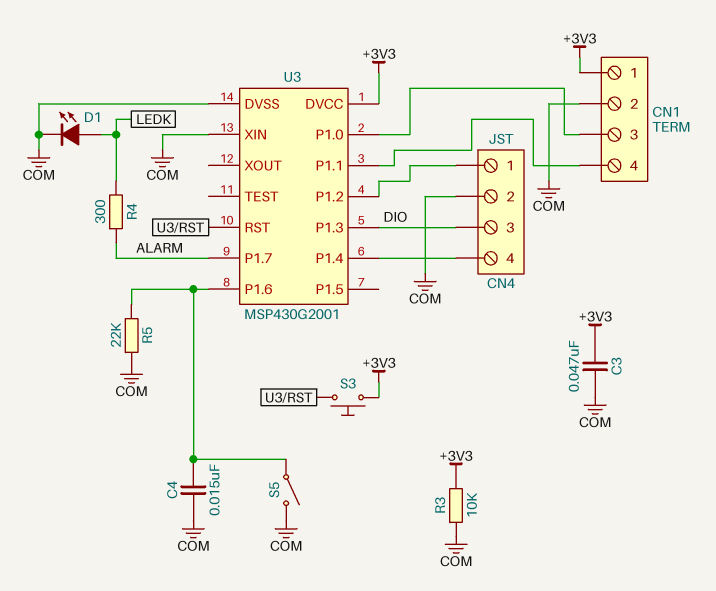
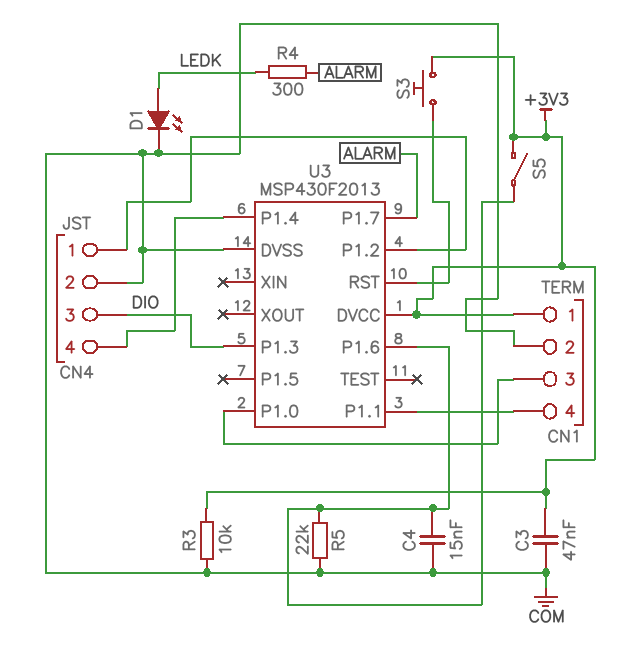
S5: switch (COM, U3/P1.6) -> switch (+3V3, U3/P1.6)
U3: MSP430G2001 -> MSP430F2013
U3 pin XIN: COM -> none

